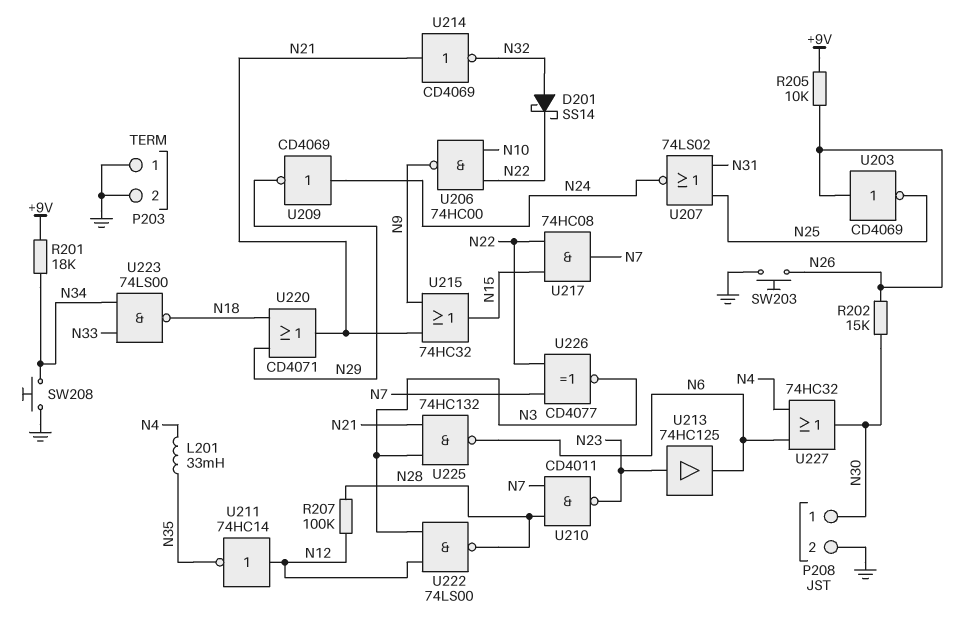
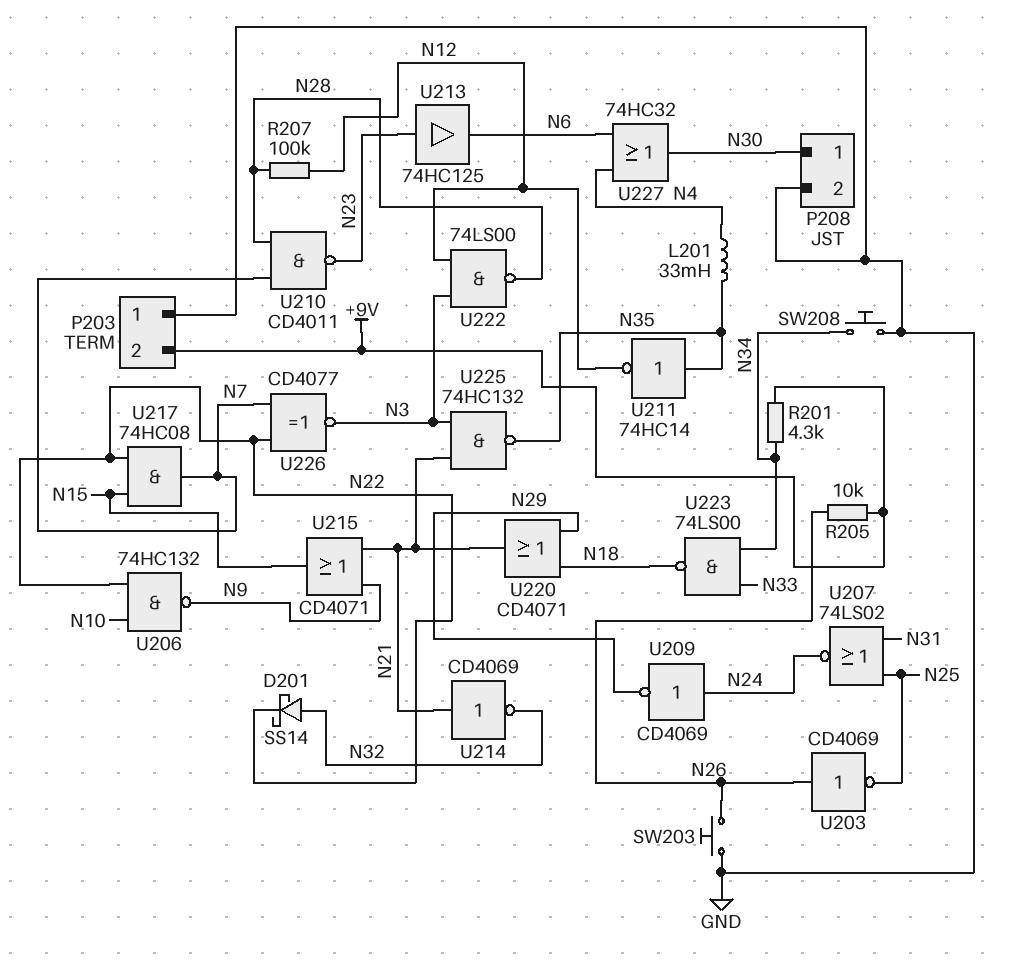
P203 pin 2: GND -> +9V
R201: 18k (+9V, N34) -> 4.3k (+9V, N34)
R202: 15k (N26, N30) -> none
U206: NAND 74HC00 (in N10, in N22, out N9) -> NAND 74HC132 (in N10, in N22, out N9)
U211: NOT 74HC14 (in N12, out N35) -> NOT 74HC14 (in N35, out N12)
U215: OR 74HC32 (in N9, in N21, out N15) -> OR CD4071 (in N9, in N21, out N15)
U225: NAND 74HC132 (in N3, in N21, out N6) -> NAND 74HC132 (in N3, in N21, out N35)

